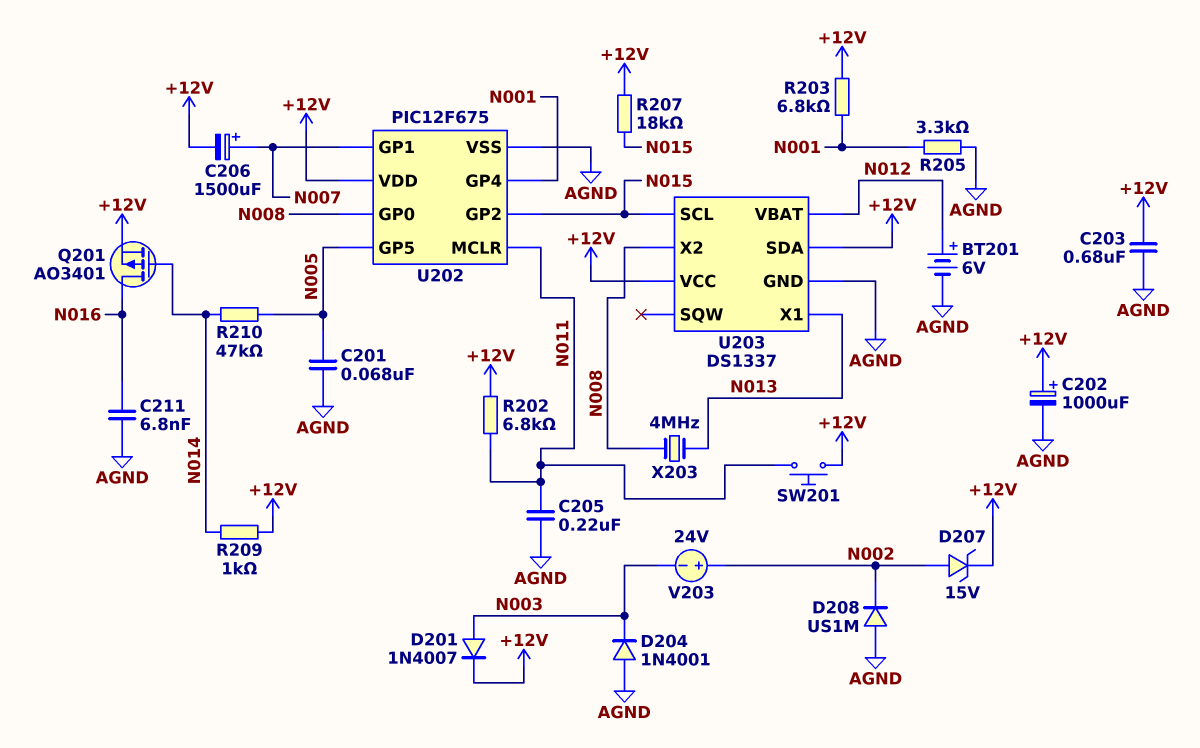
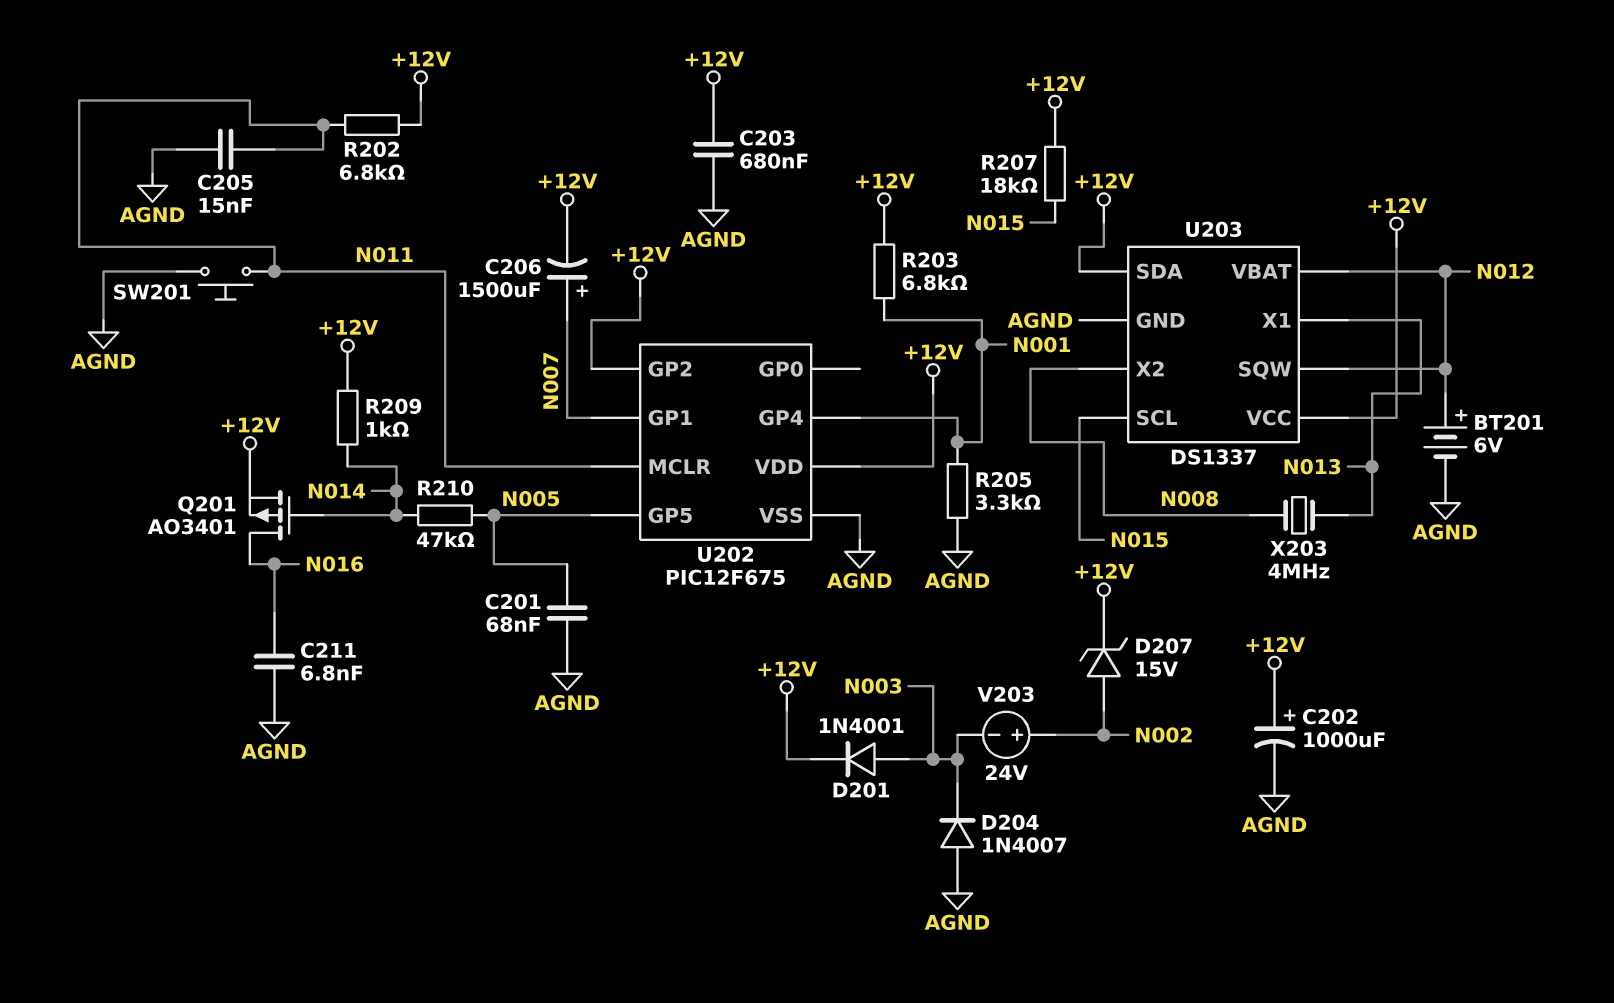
C205: 220nF (AGND, N011) -> 15nF (AGND, N011)
D201: diode 1N4007 (A N003, K +12V) -> diode 1N4001 (A N003, K +12V)
D204: diode 1N4001 (A AGND, K N003) -> diode 1N4007 (A AGND, K N003)
D208: diode US1M (A AGND, K N002) -> none
SW201: button (+12V, N011) -> button (AGND, N011)
U202 pin GP0: N008 -> none
U202 pin GP2: N015 -> +12V
U203 pin SQW: none -> N012

